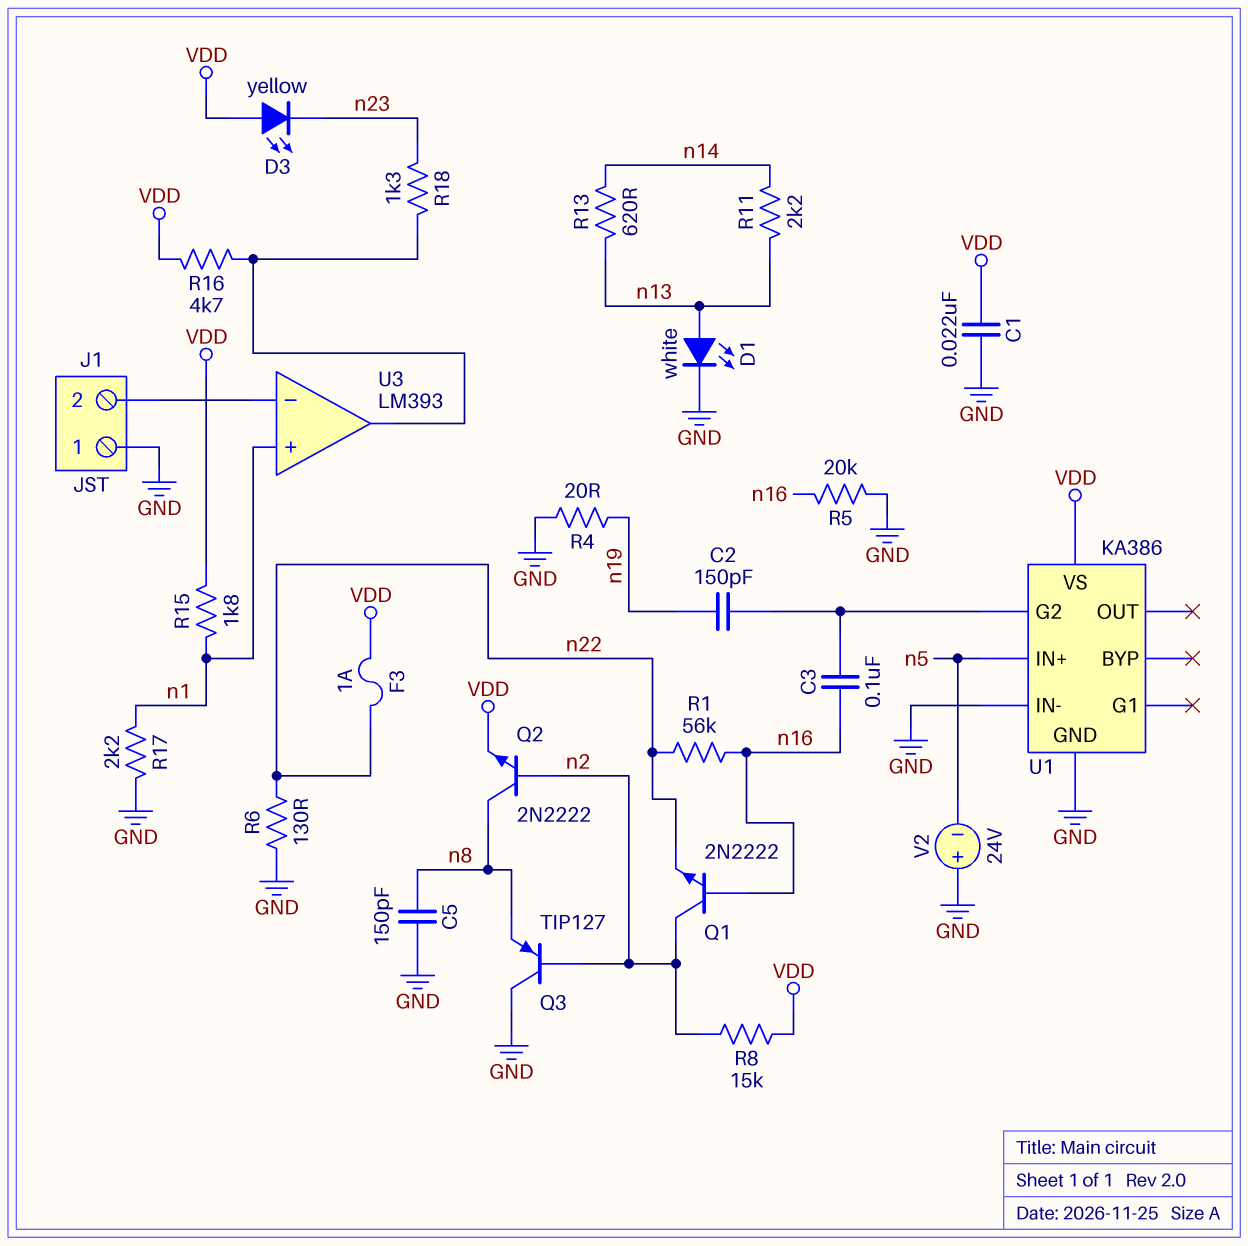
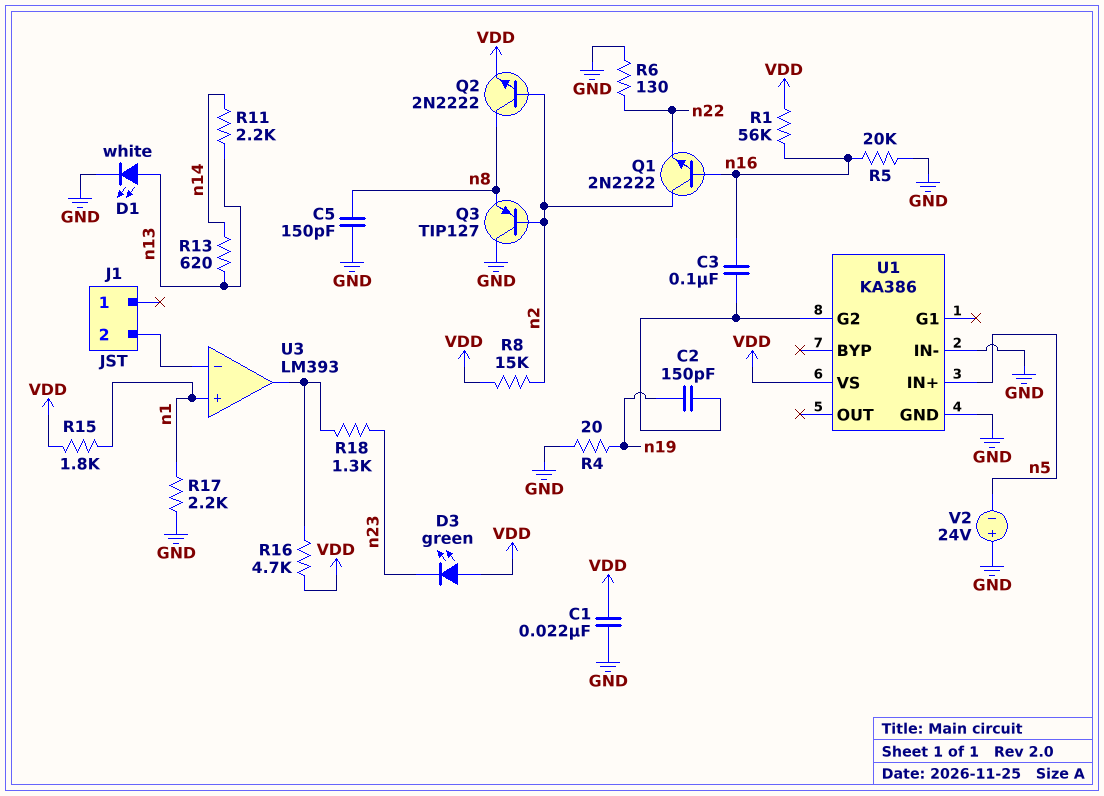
D3: LED yellow (A VDD, K n23) -> LED green (A VDD, K n23)
F3: 1A (VDD, n22) -> none
J1 pin 1: GND -> none
R1: 56k (n16, n22) -> 56k (VDD, n16)

